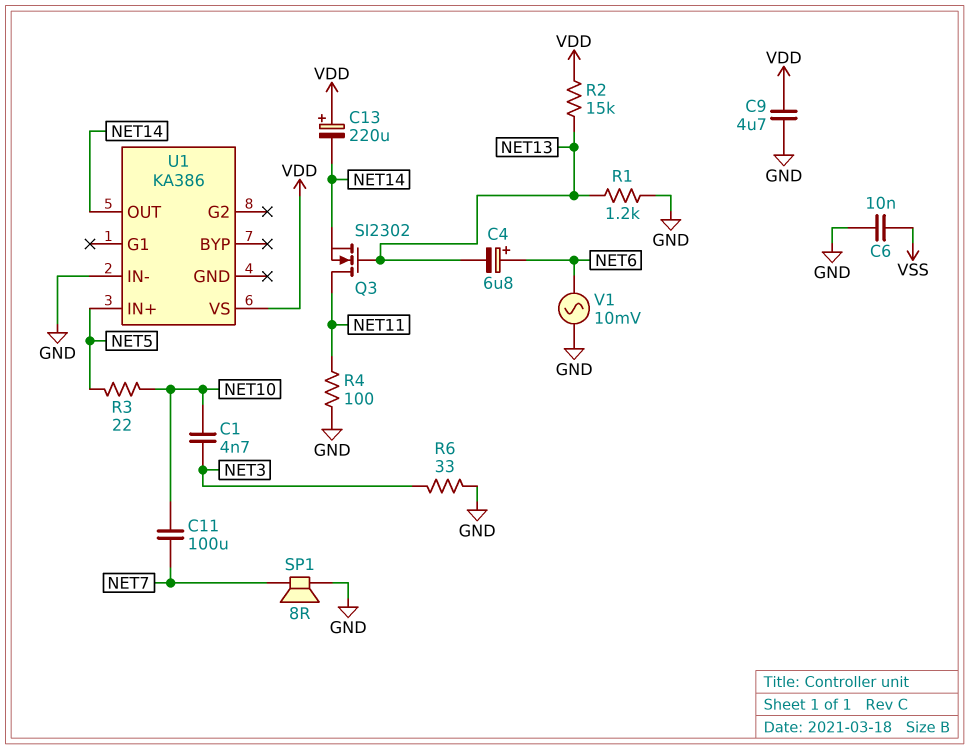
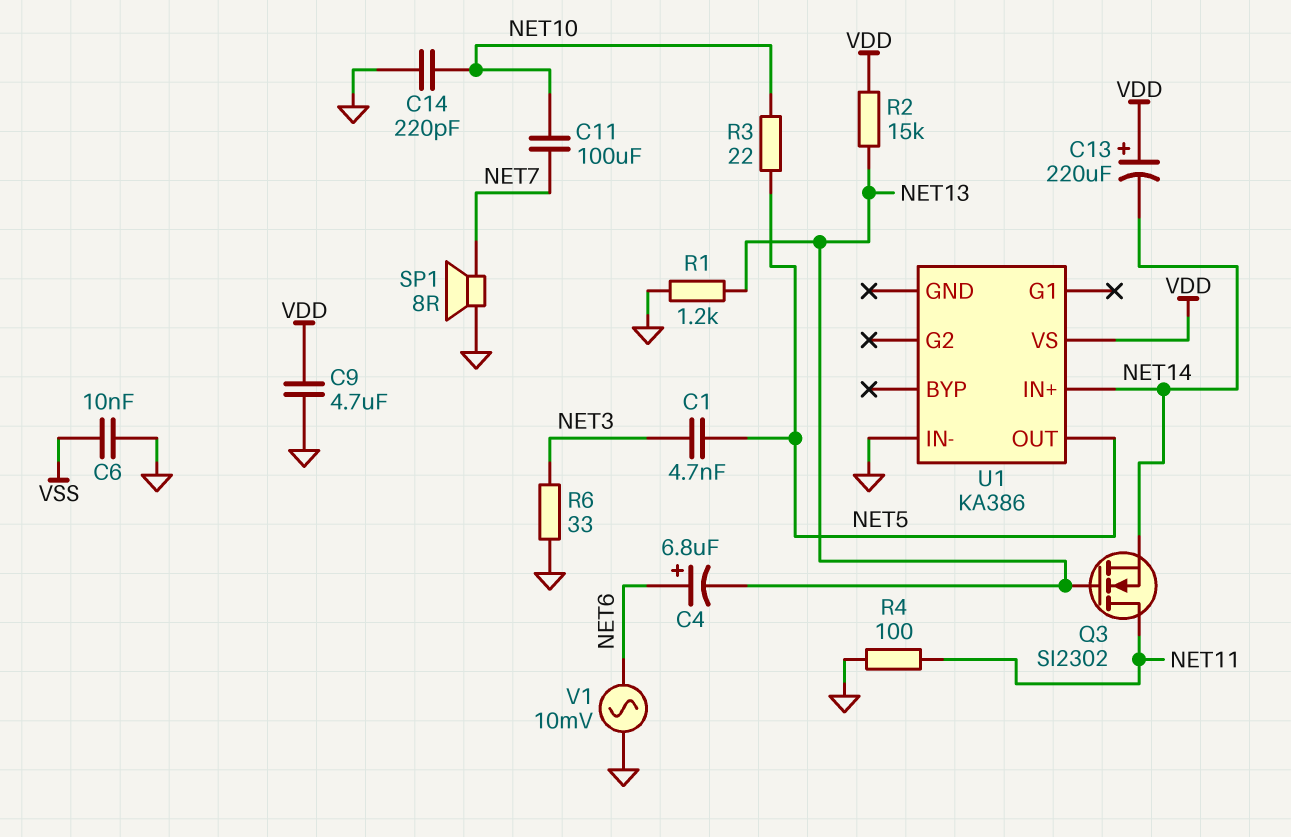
C1: 4.7nF (NET3, NET10) -> 4.7nF (NET3, NET5)
C14: none -> 220pF (GND, NET10)
U1 pin IN+: NET5 -> NET14
U1 pin OUT: NET14 -> NET5

